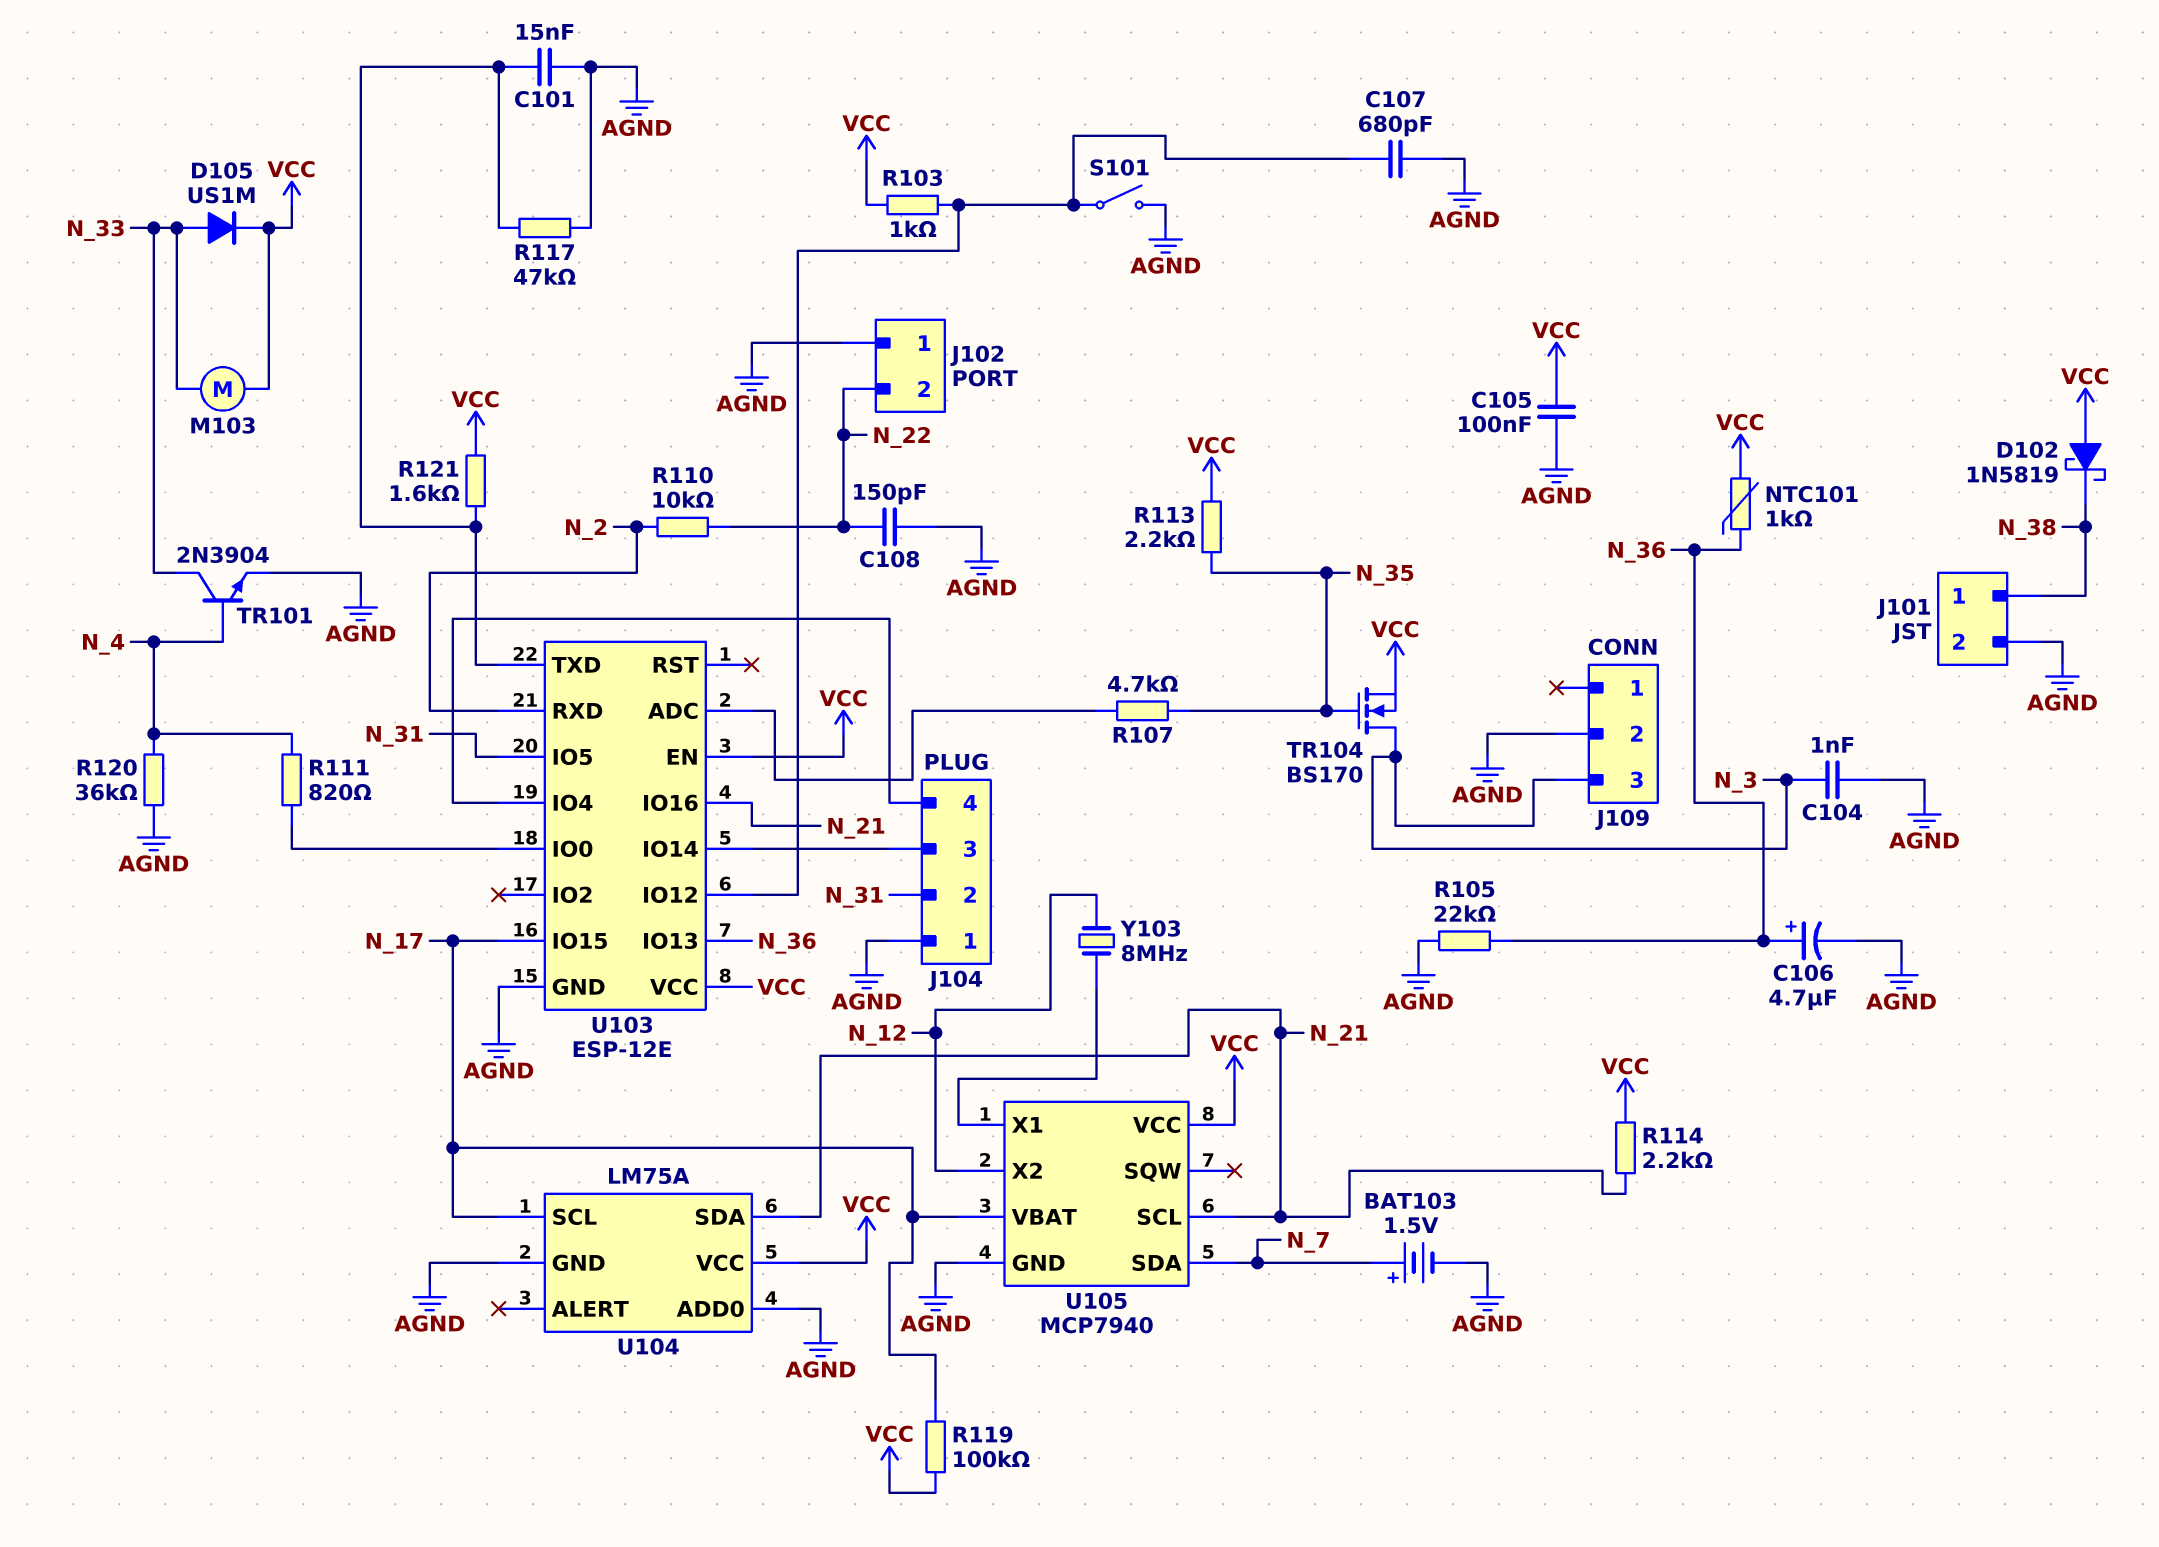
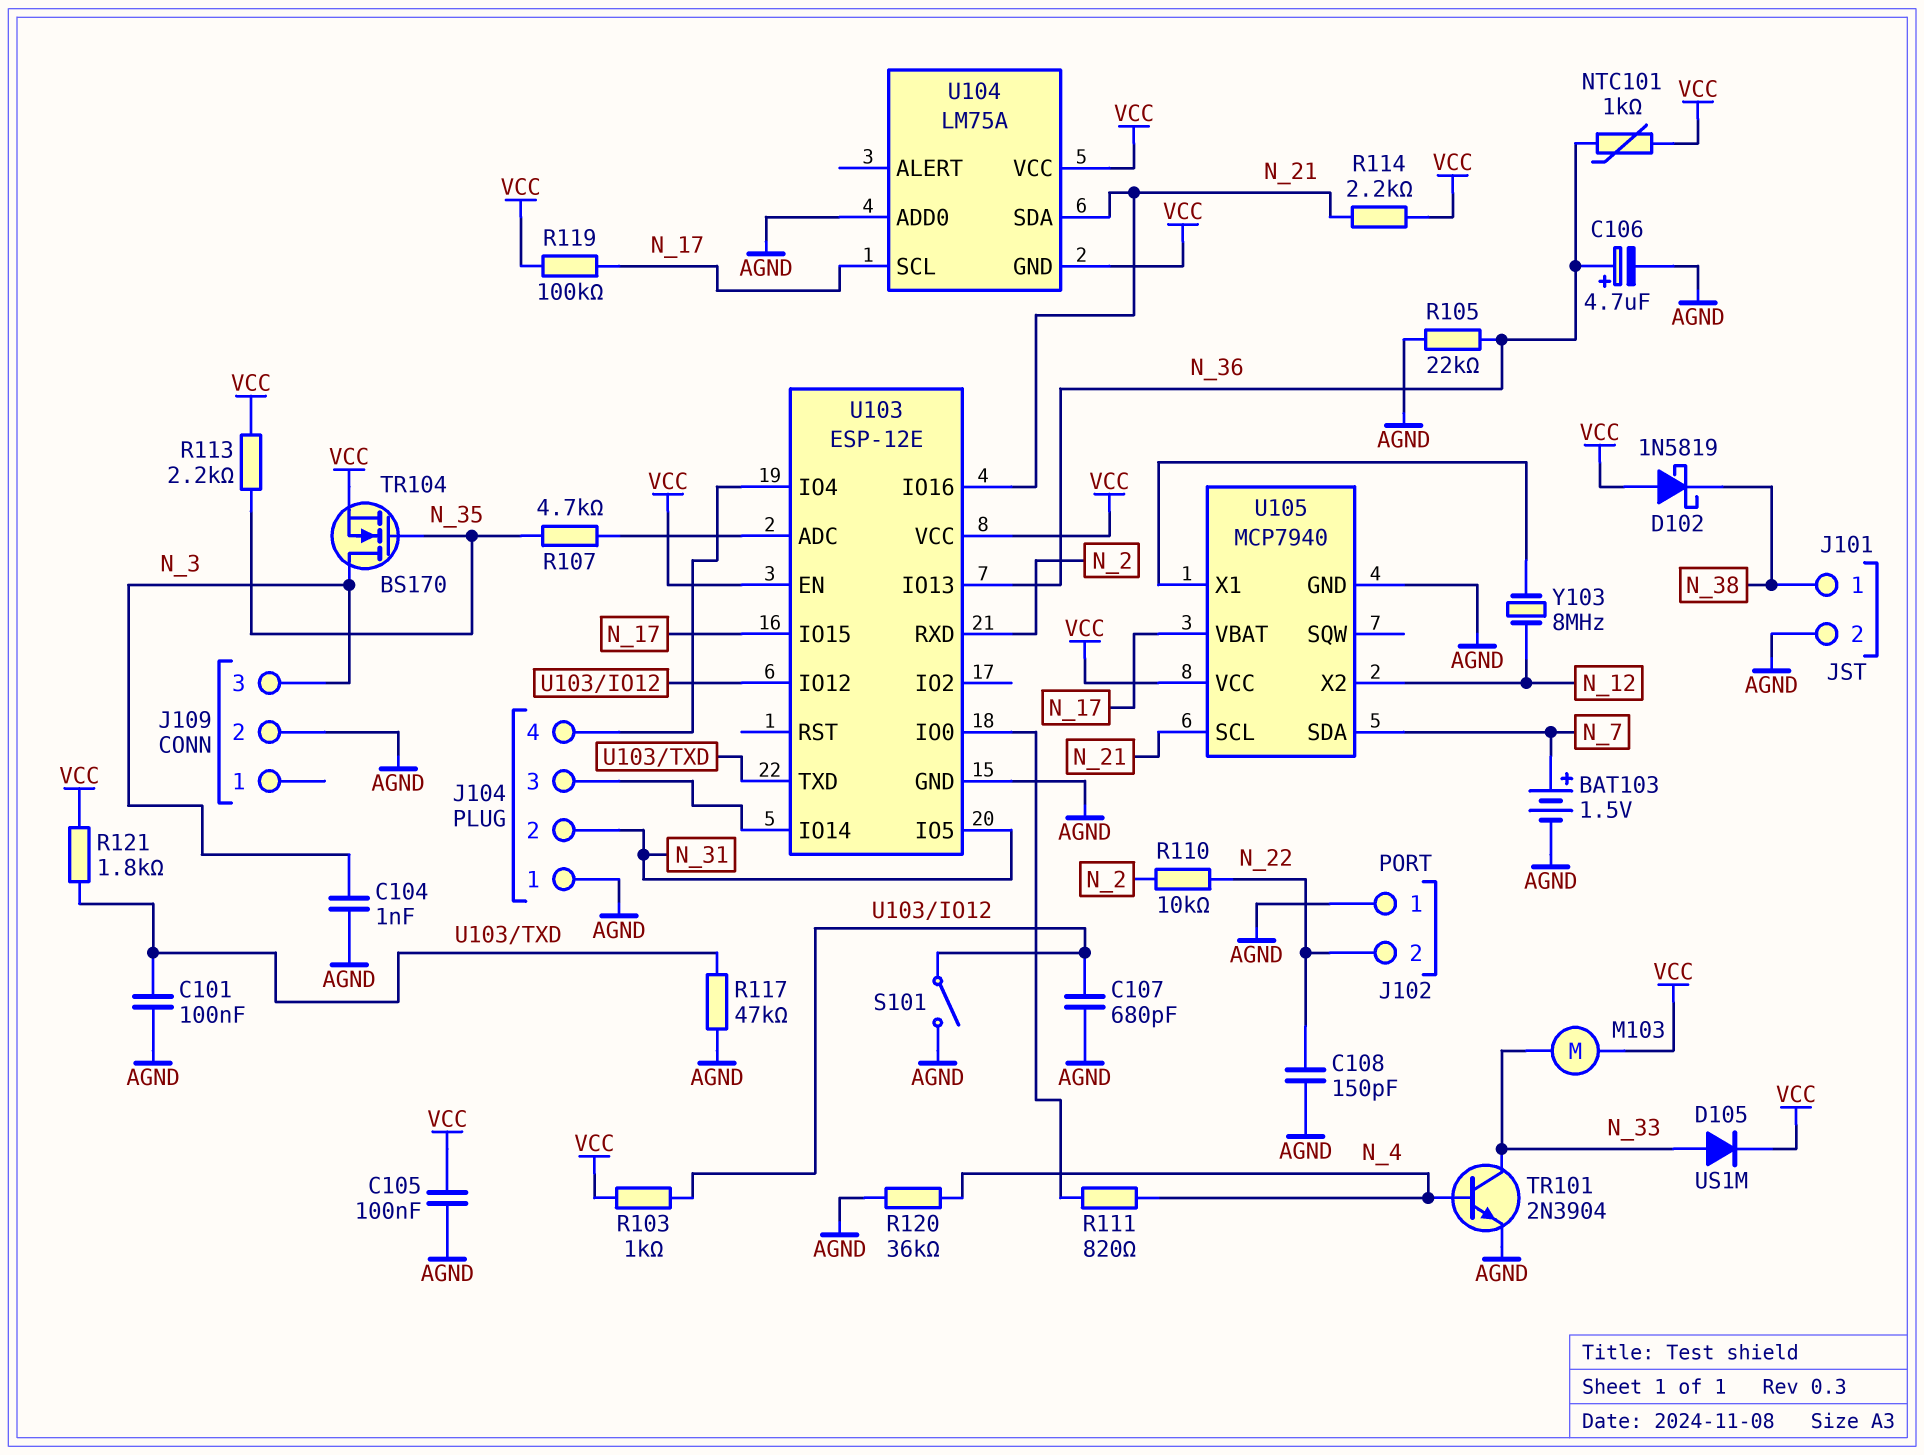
C101: 15nF (AGND, U103/TXD) -> 100nF (AGND, U103/TXD)
R121: 1.6k (U103/TXD, VCC) -> 1.8k (U103/TXD, VCC)
U104 pin GND: AGND -> VCC

